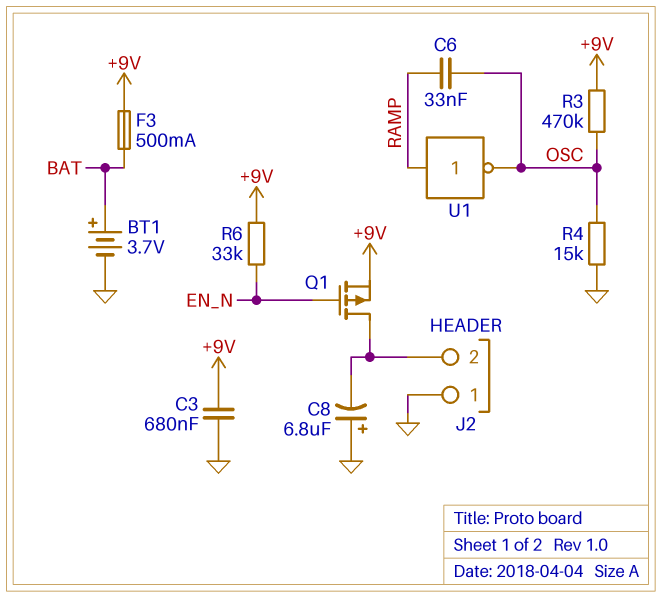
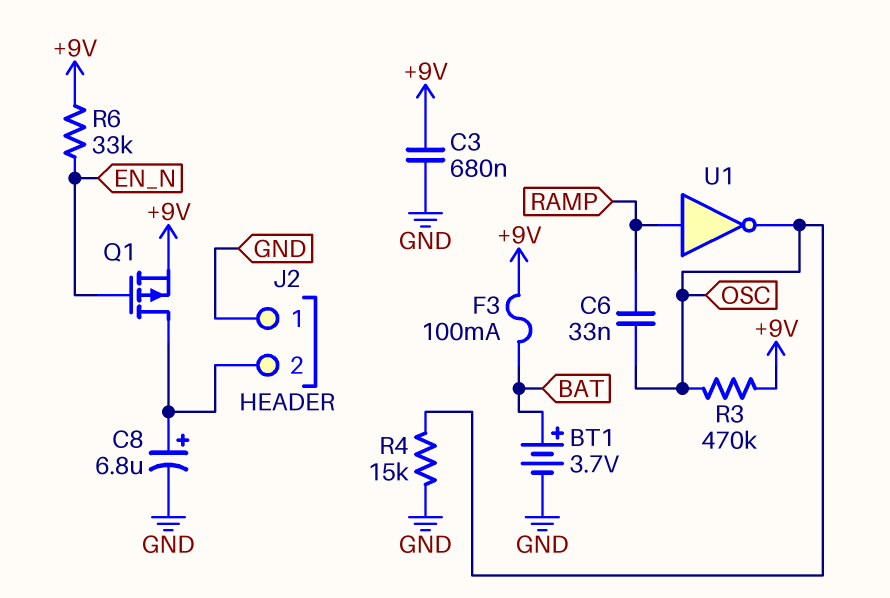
C8: 6.8uF (plus GND, minus J2/2) -> 6.8uF (plus J2/2, minus GND)
F3: 500mA (+9V, BAT) -> 100mA (+9V, BAT)

